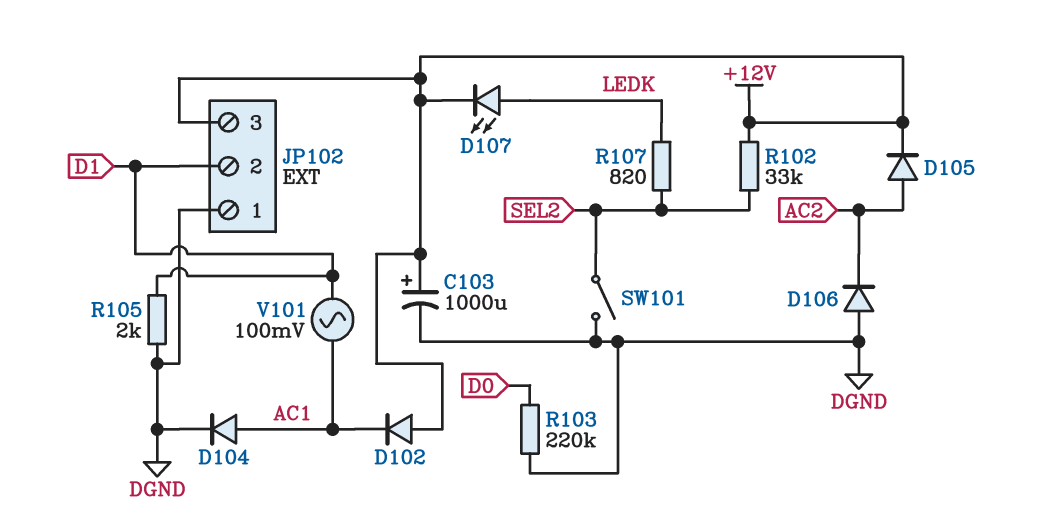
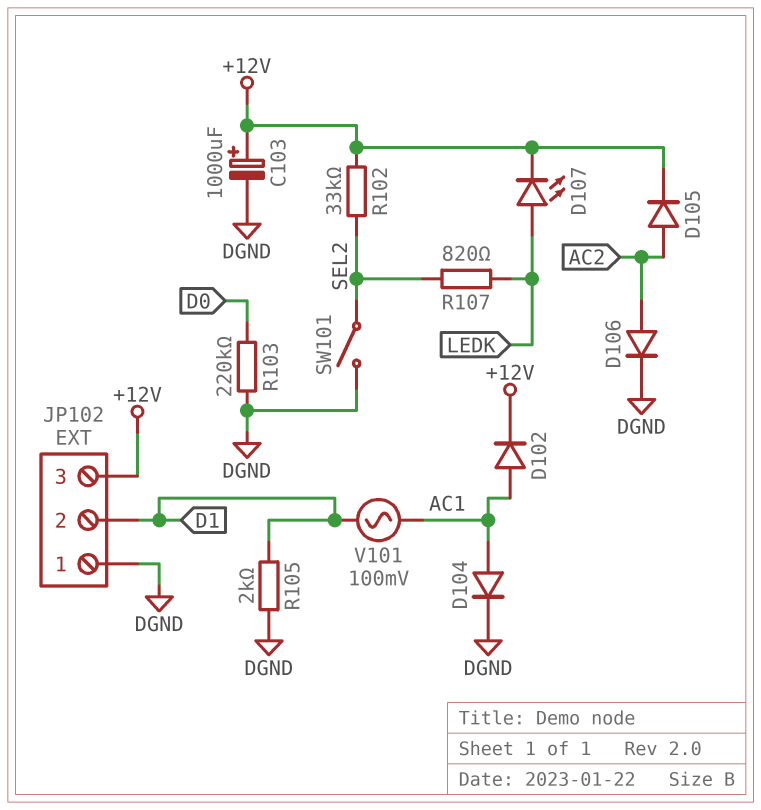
D102: diode (A +12V, K AC1) -> diode (A AC1, K +12V)
D106: diode (A DGND, K AC2) -> diode (A AC2, K DGND)

